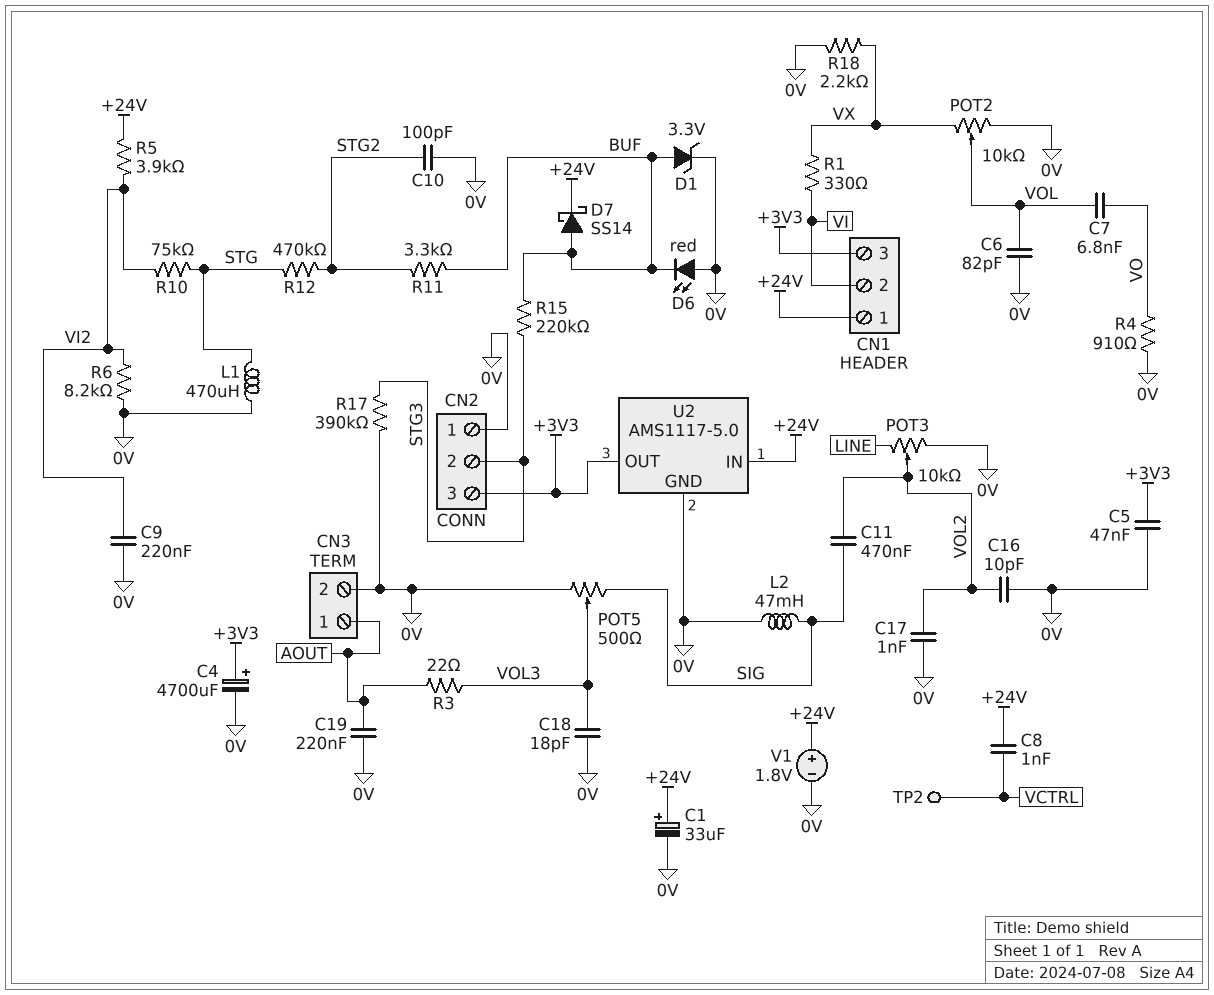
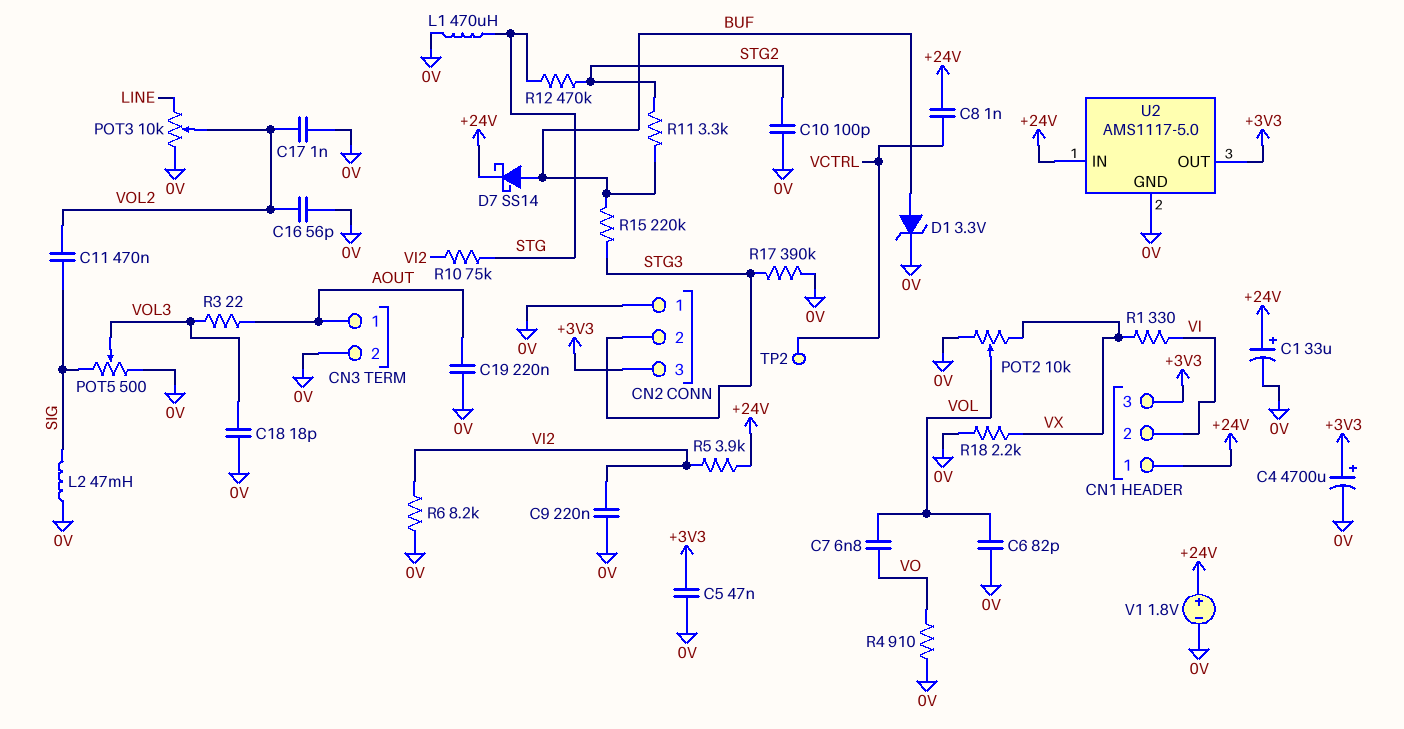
C16: 10pF (0V, VOL2) -> 56pF (0V, VOL2)
D6: LED red (A 0V, K BUF) -> none

